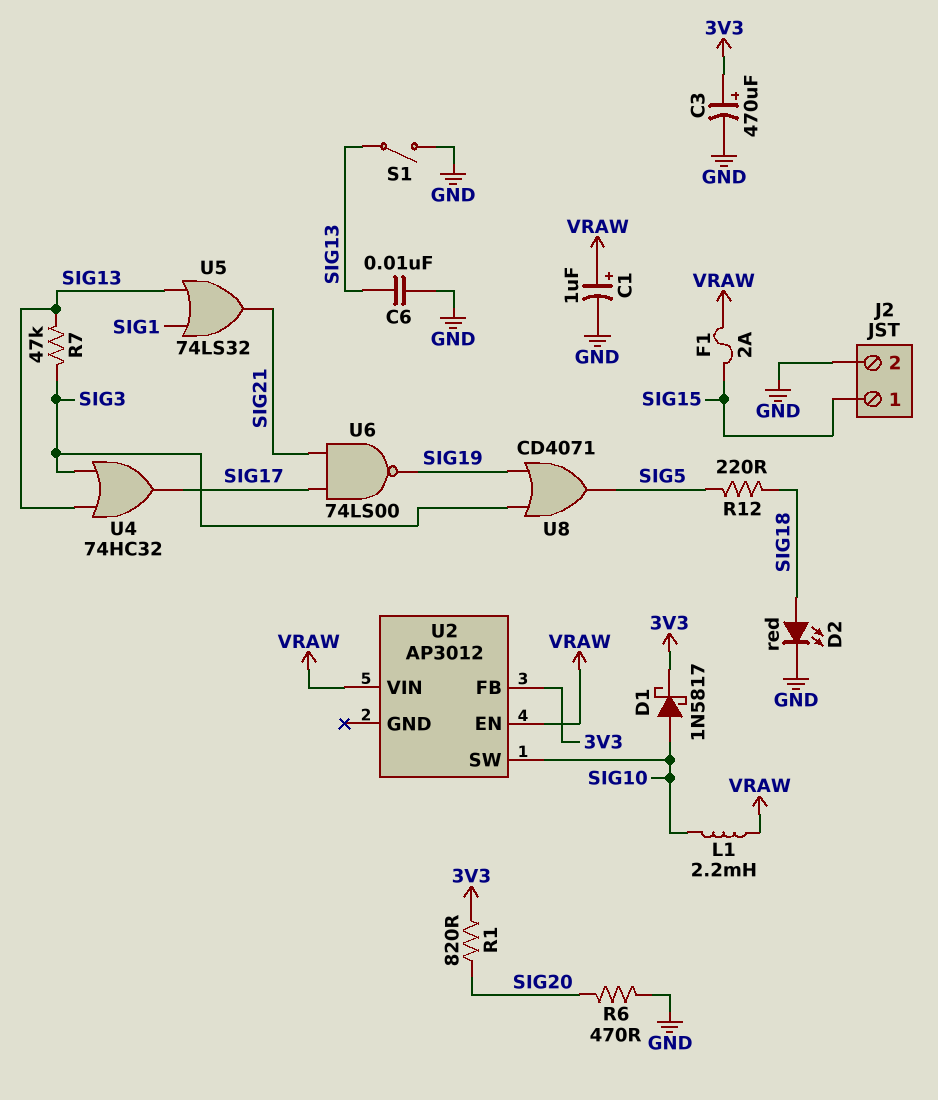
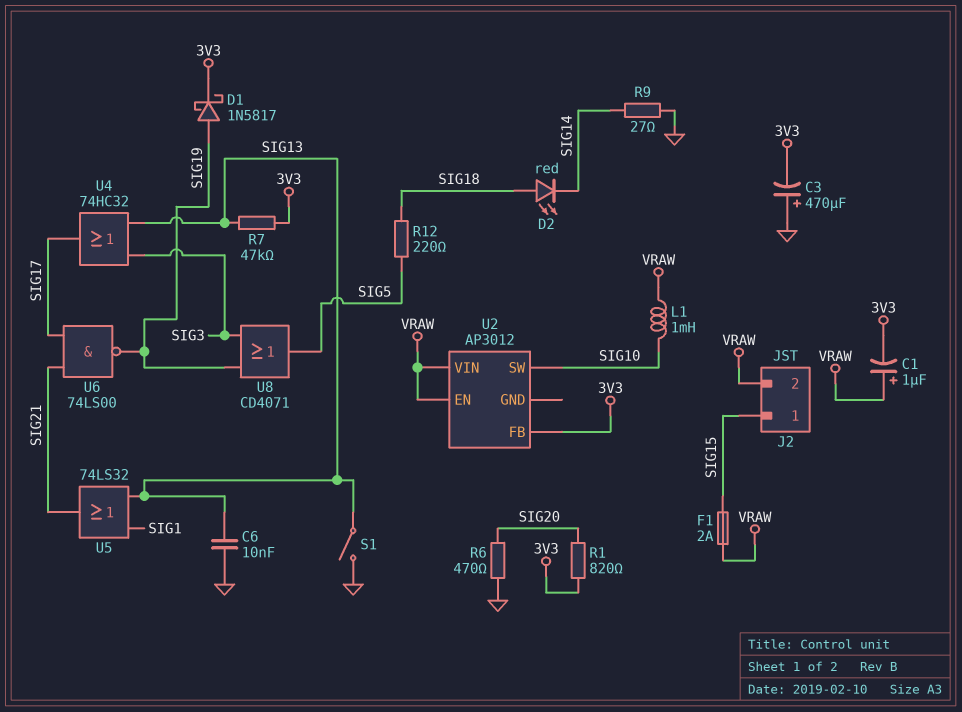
C1: 1uF (plus VRAW, minus GND) -> 1uF (plus VRAW, minus 3V3)
C3: 470uF (plus 3V3, minus GND) -> 470uF (plus GND, minus 3V3)
D1: schottky 1N5817 (A SIG10, K 3V3) -> schottky 1N5817 (A SIG19, K 3V3)
D2: LED red (A SIG18, K GND) -> LED red (A SIG18, K SIG14)
J2 pin 2: GND -> VRAW
L1: 2.2mH (SIG10, VRAW) -> 1mH (SIG10, VRAW)
R7: 47k (SIG3, SIG13) -> 47k (3V3, SIG13)
R9: none -> 27 (GND, SIG14)

